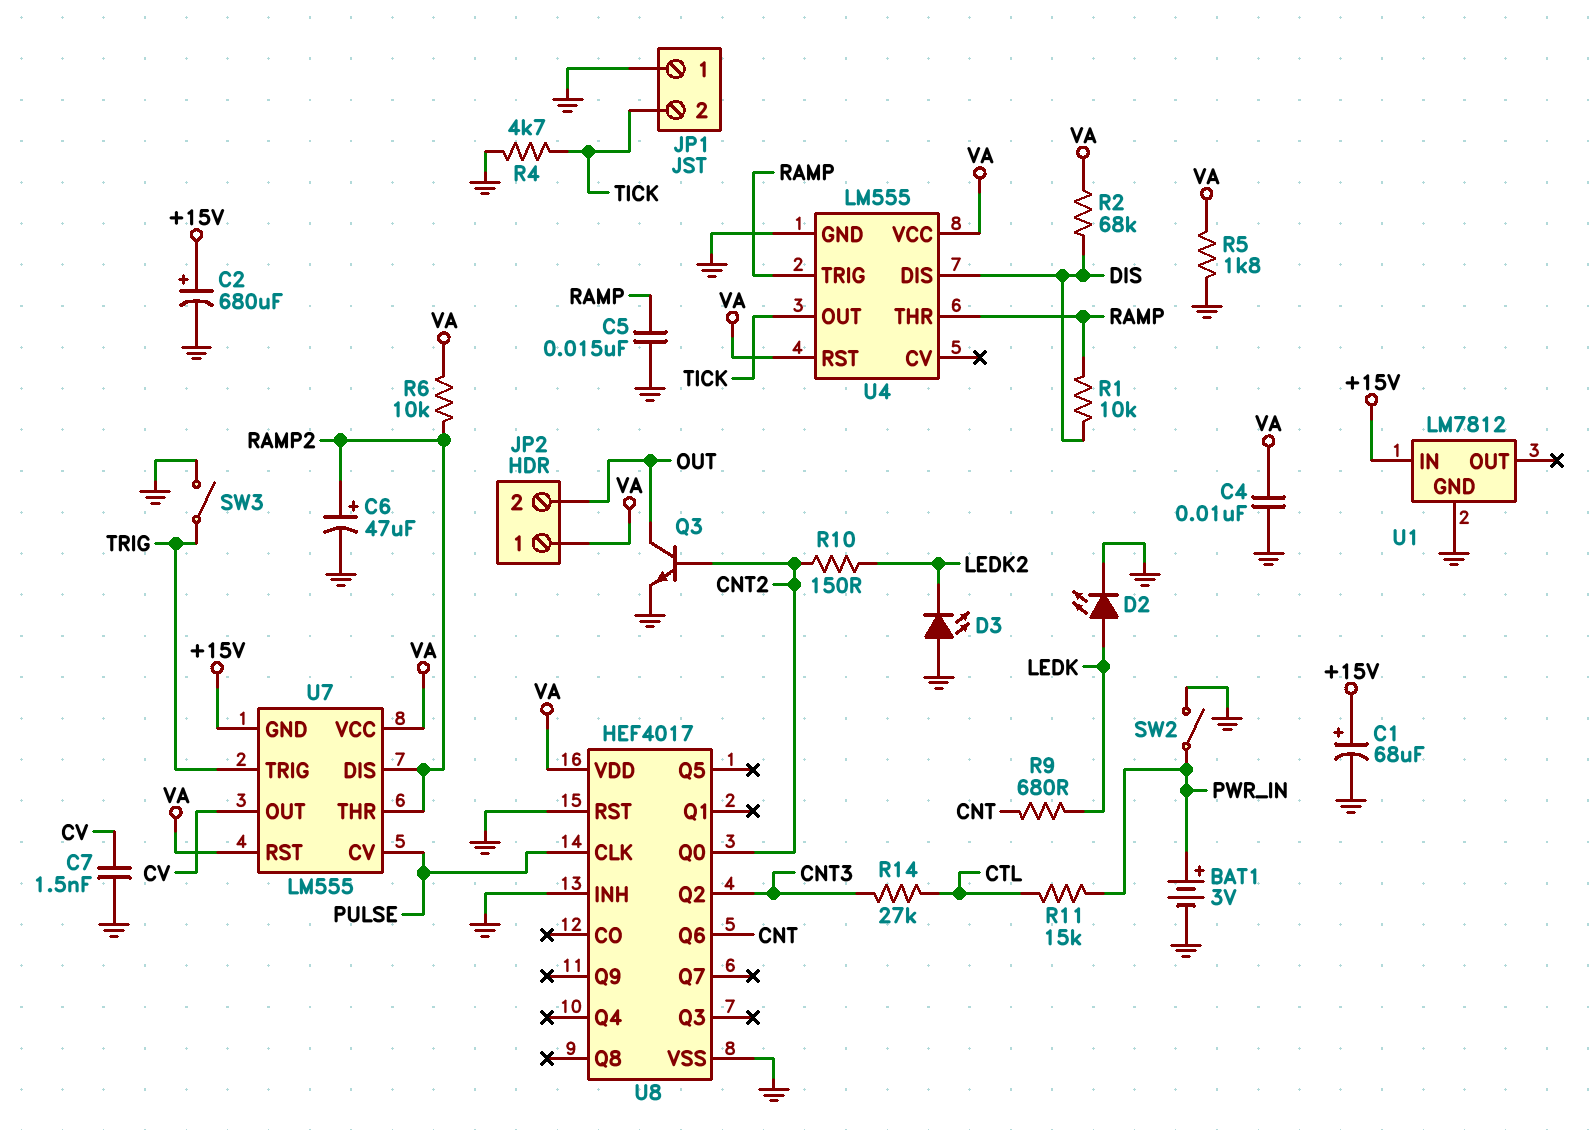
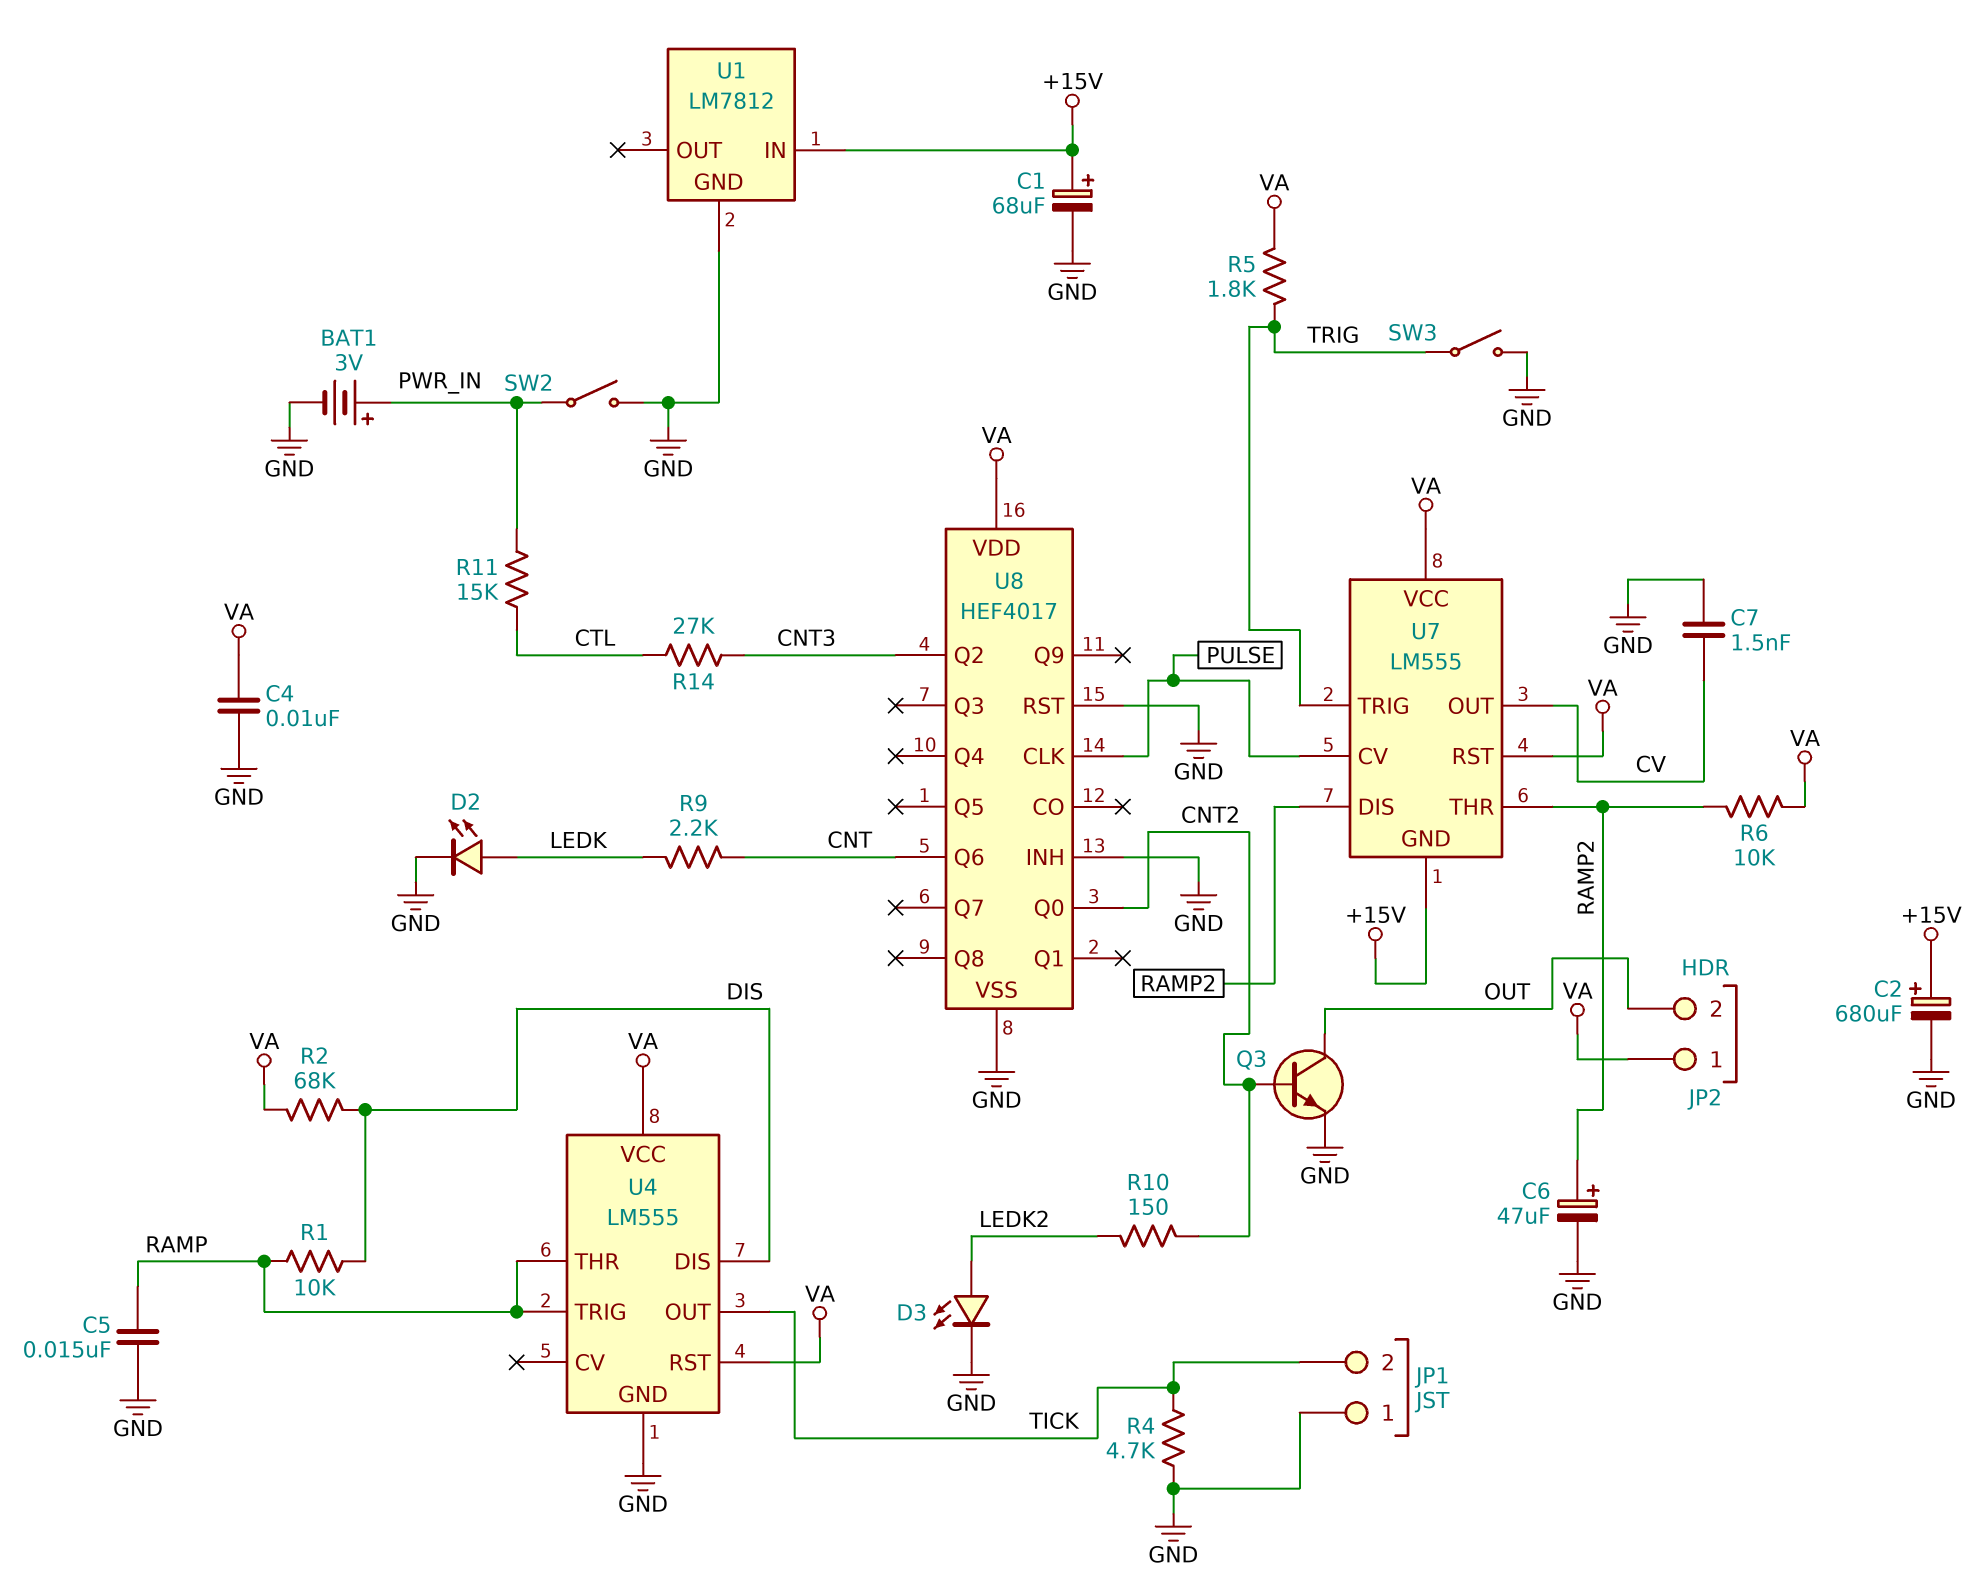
D3: LED (A GND, K LEDK2) -> LED (A LEDK2, K GND)
R5: 1.8k (GND, VA) -> 1.8k (TRIG, VA)
R9: 680 (CNT, LEDK) -> 2.2k (CNT, LEDK)

